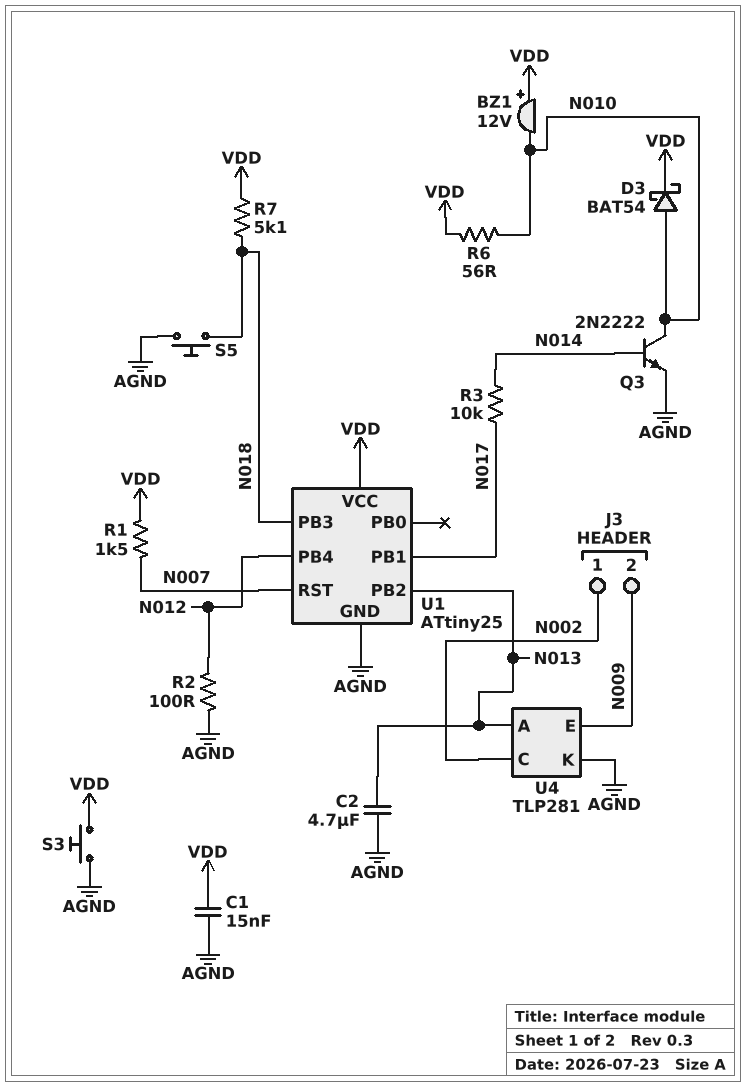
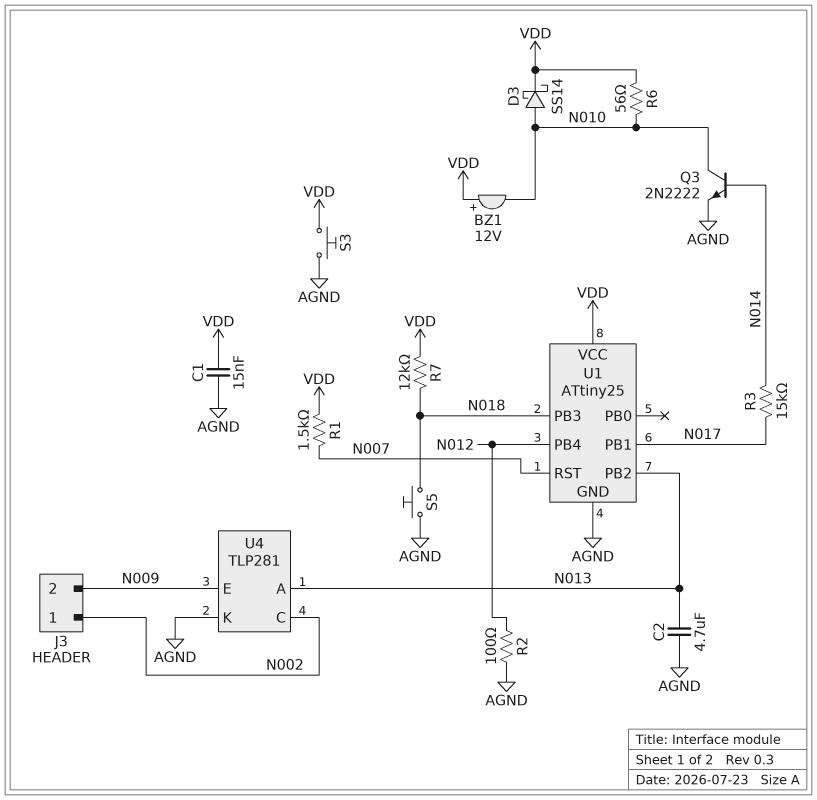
D3: schottky BAT54 (A N010, K VDD) -> schottky SS14 (A N010, K VDD)
R3: 10k (N014, N017) -> 15k (N014, N017)
R7: 5.1k (N018, VDD) -> 12k (N018, VDD)

